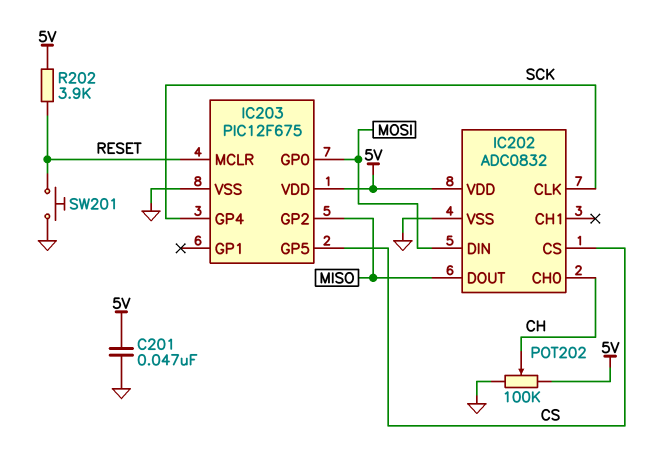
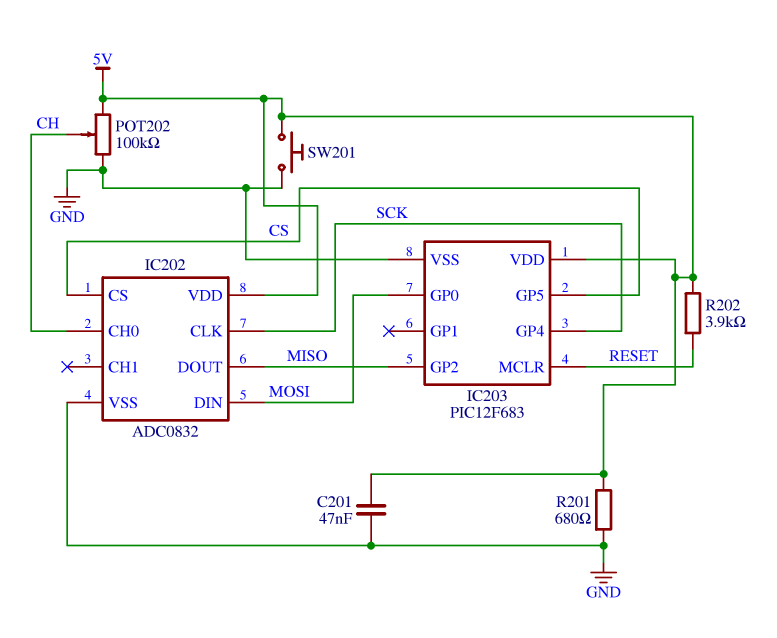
IC203: PIC12F675 -> PIC12F683
R201: none -> 680 (5V, GND)
SW201: button (GND, RESET) -> button (5V, GND)

